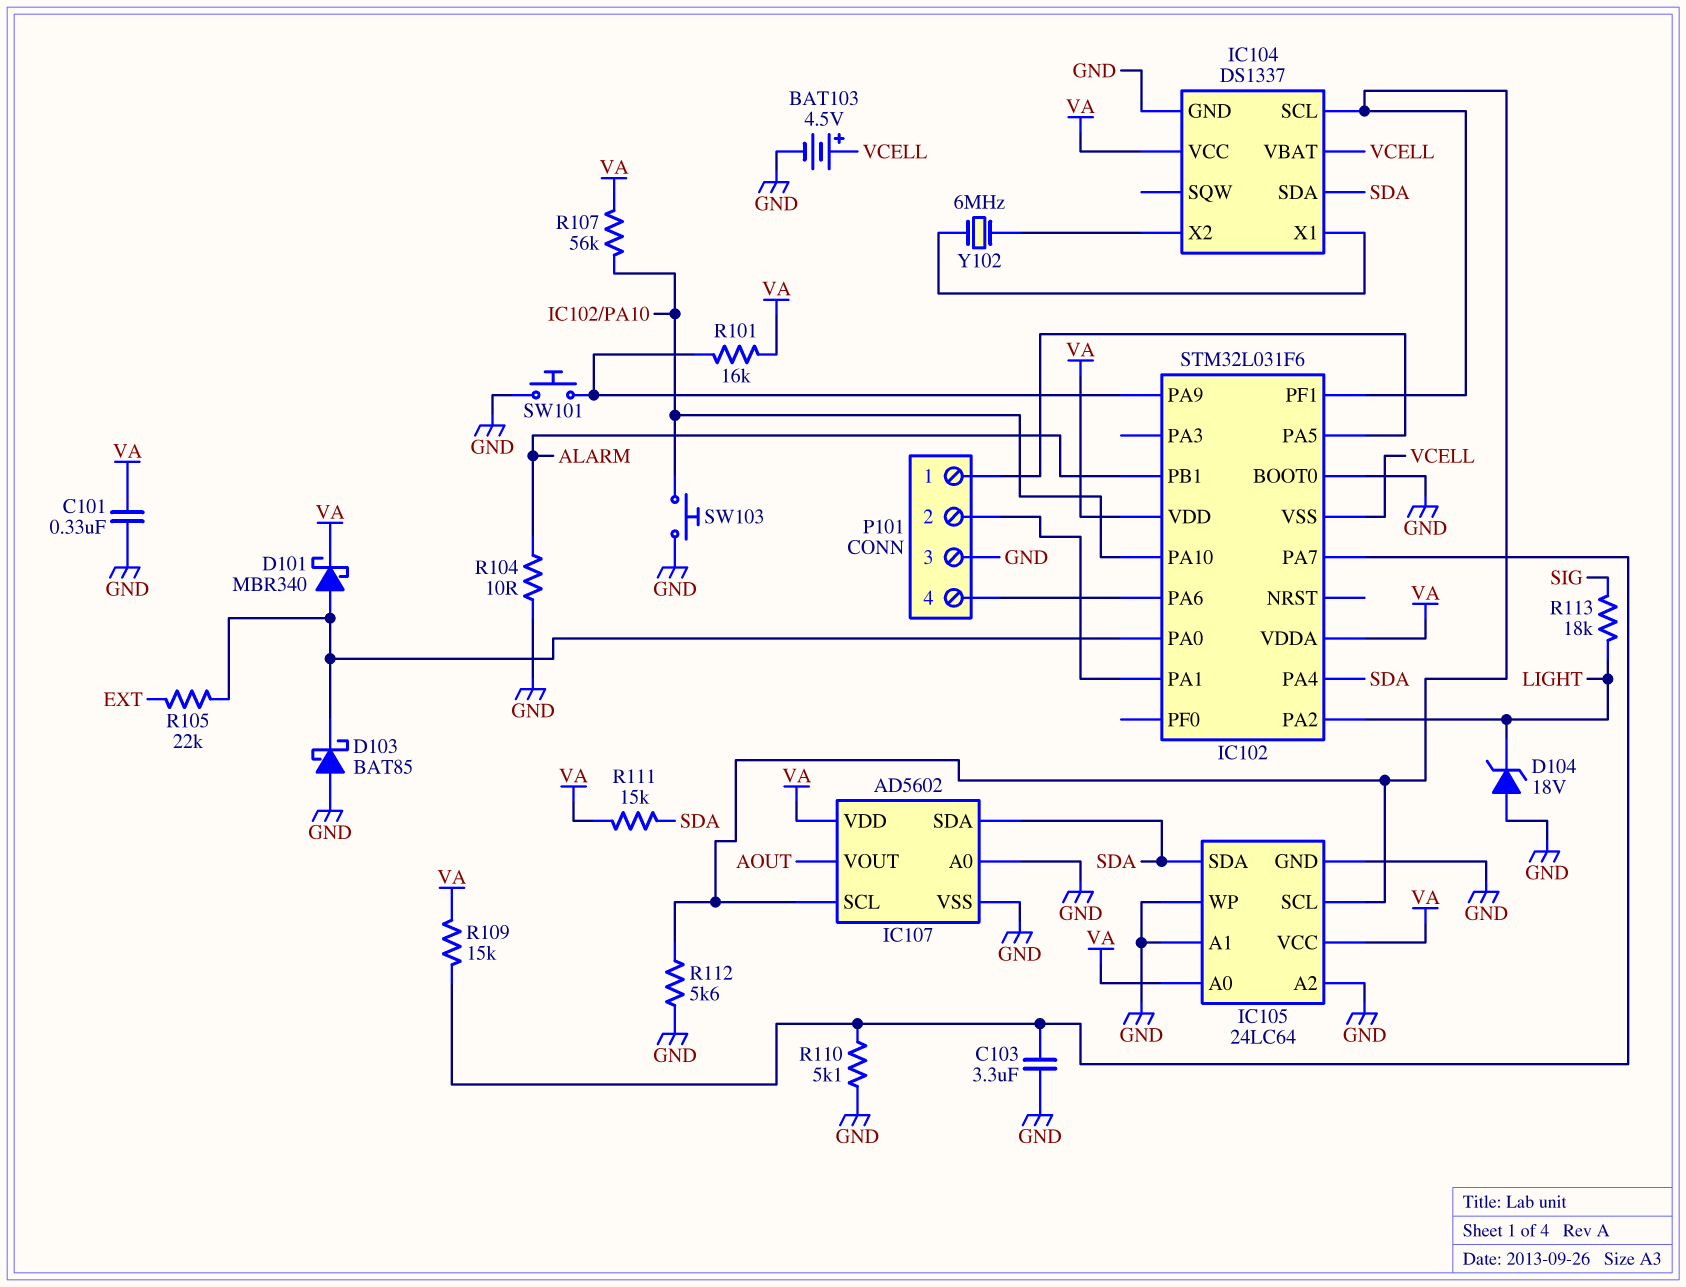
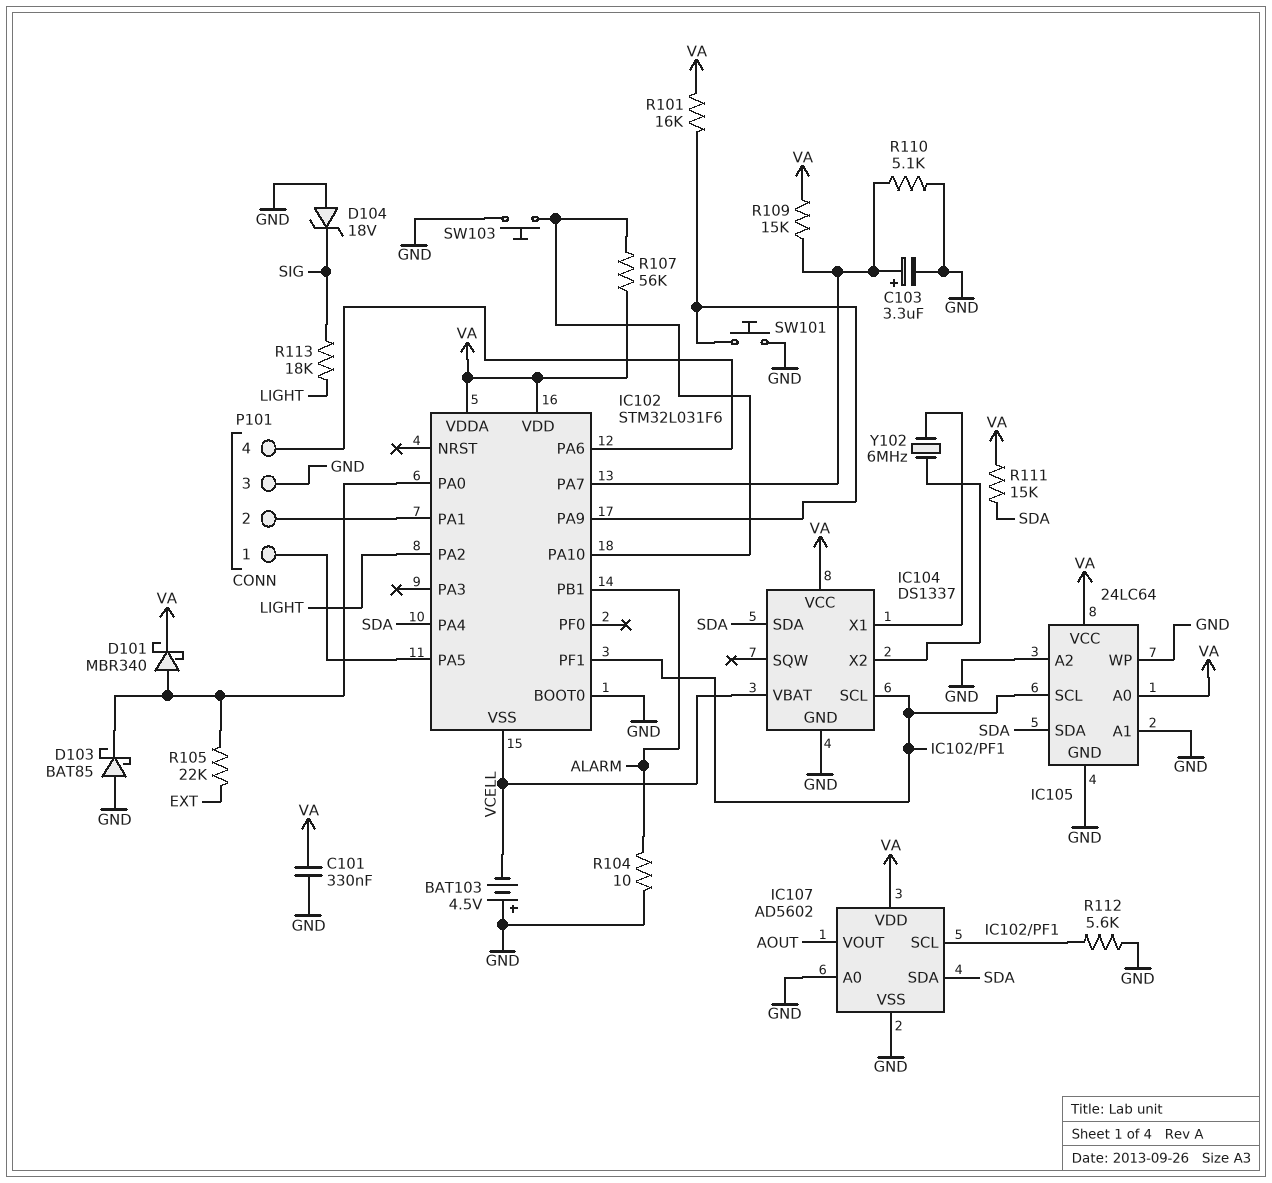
BAT103: 4.5V (plus VCELL, minus GND) -> 4.5V (plus GND, minus VCELL)
C103: 3.3uF (GND, IC102/PA7) -> 3.3uF (plus IC102/PA7, minus GND)
D104: zener 18V (A GND, K LIGHT) -> zener 18V (A GND, K SIG)

